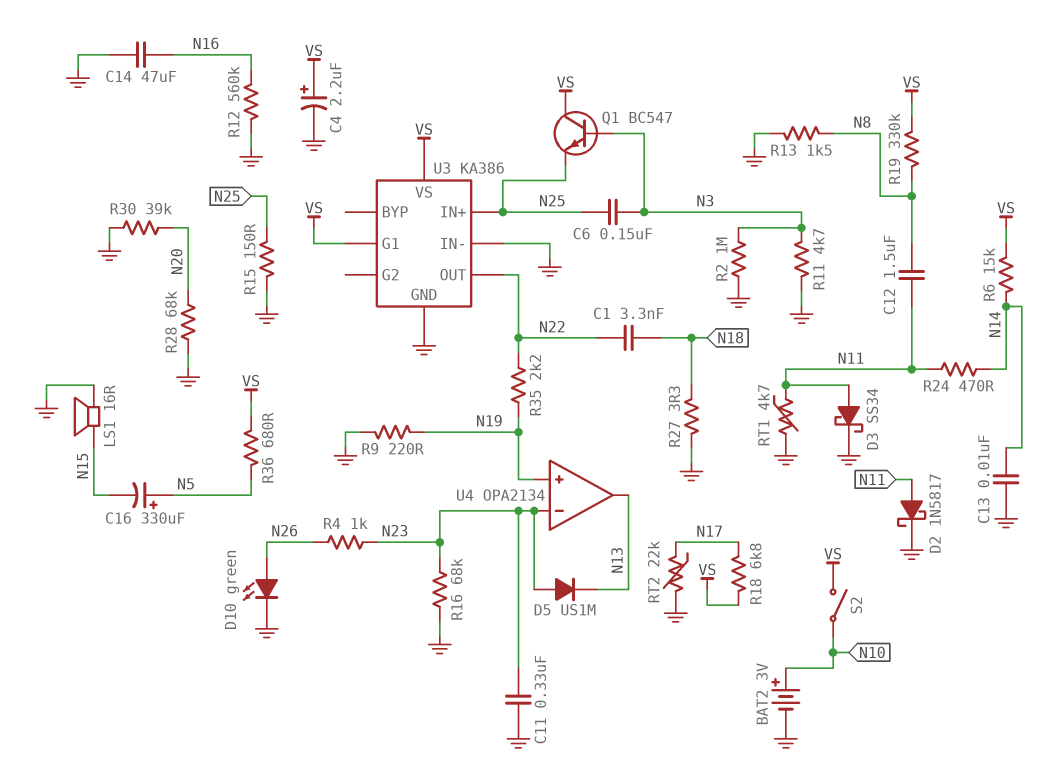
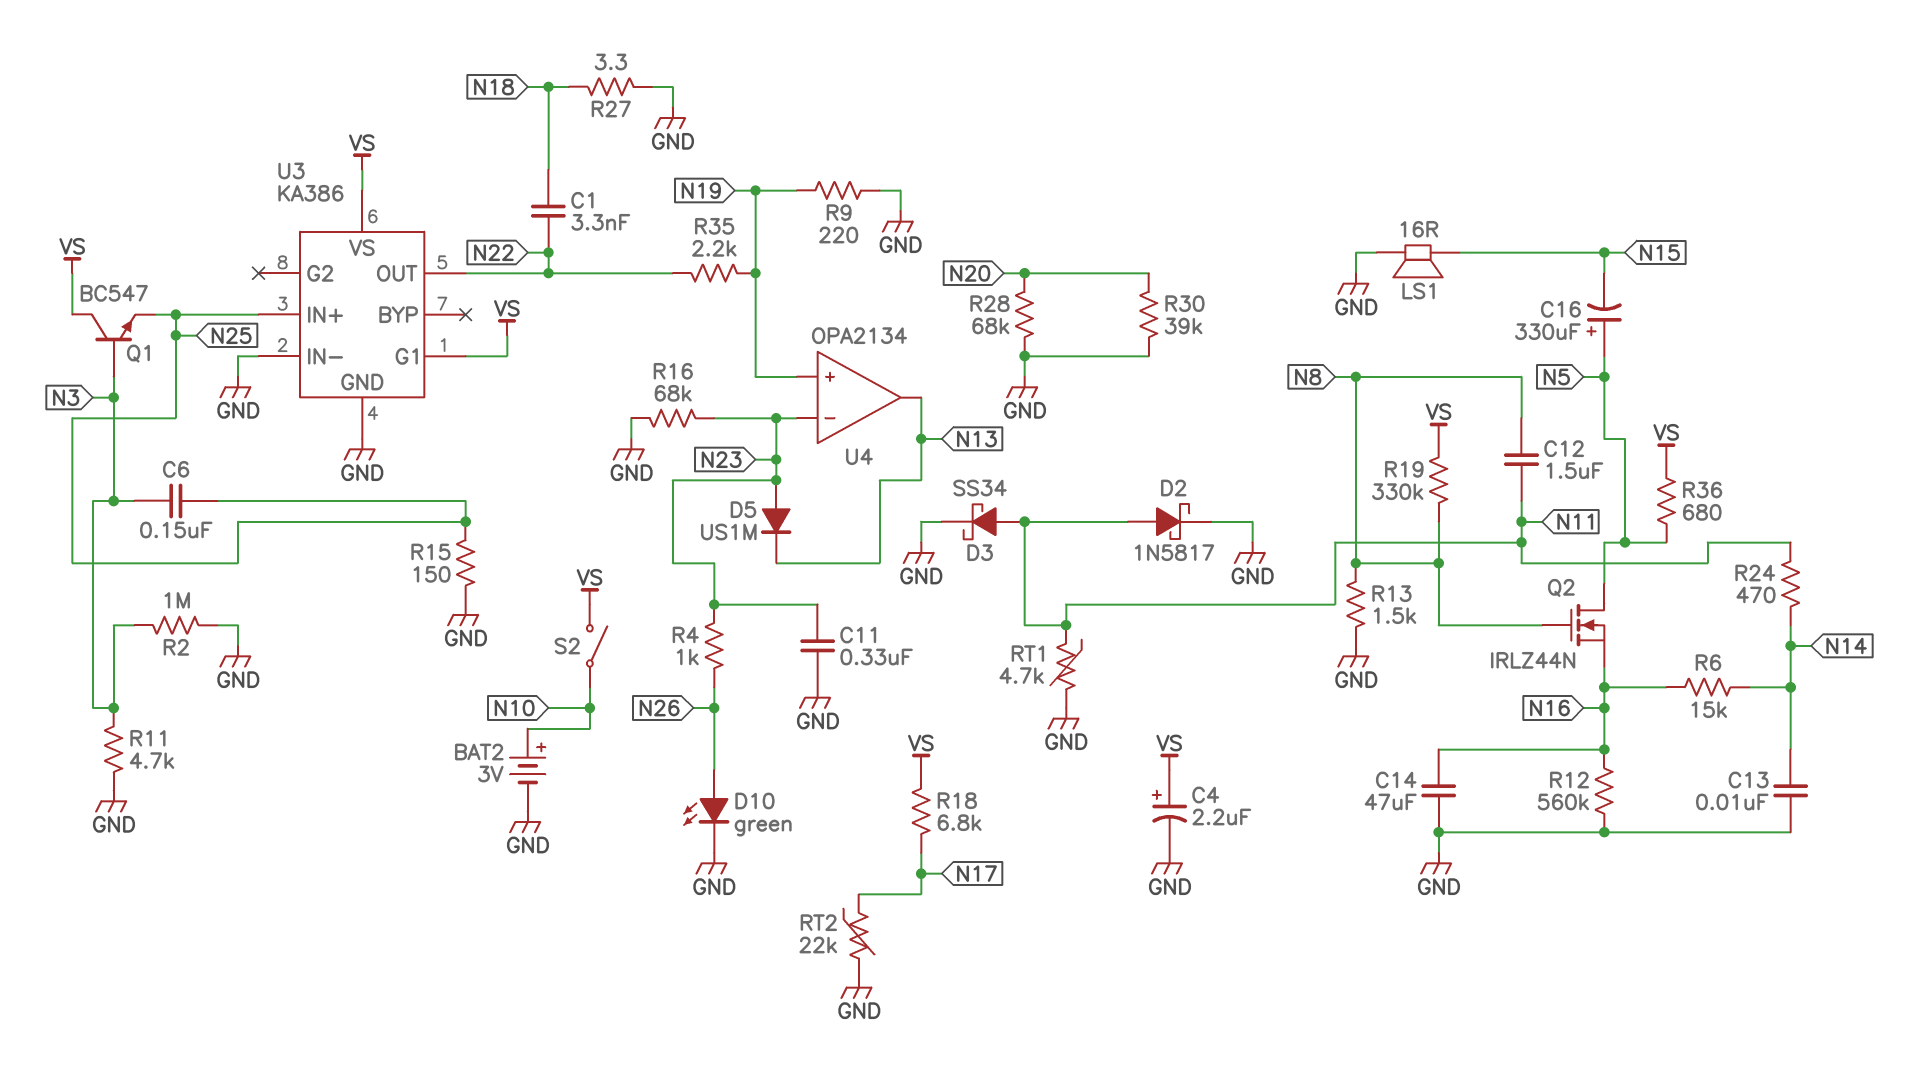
Q2: none -> NMOS IRLZ44N (G N8, D N5, S N16)
R6: 15k (N14, VS) -> 15k (N14, N16)

